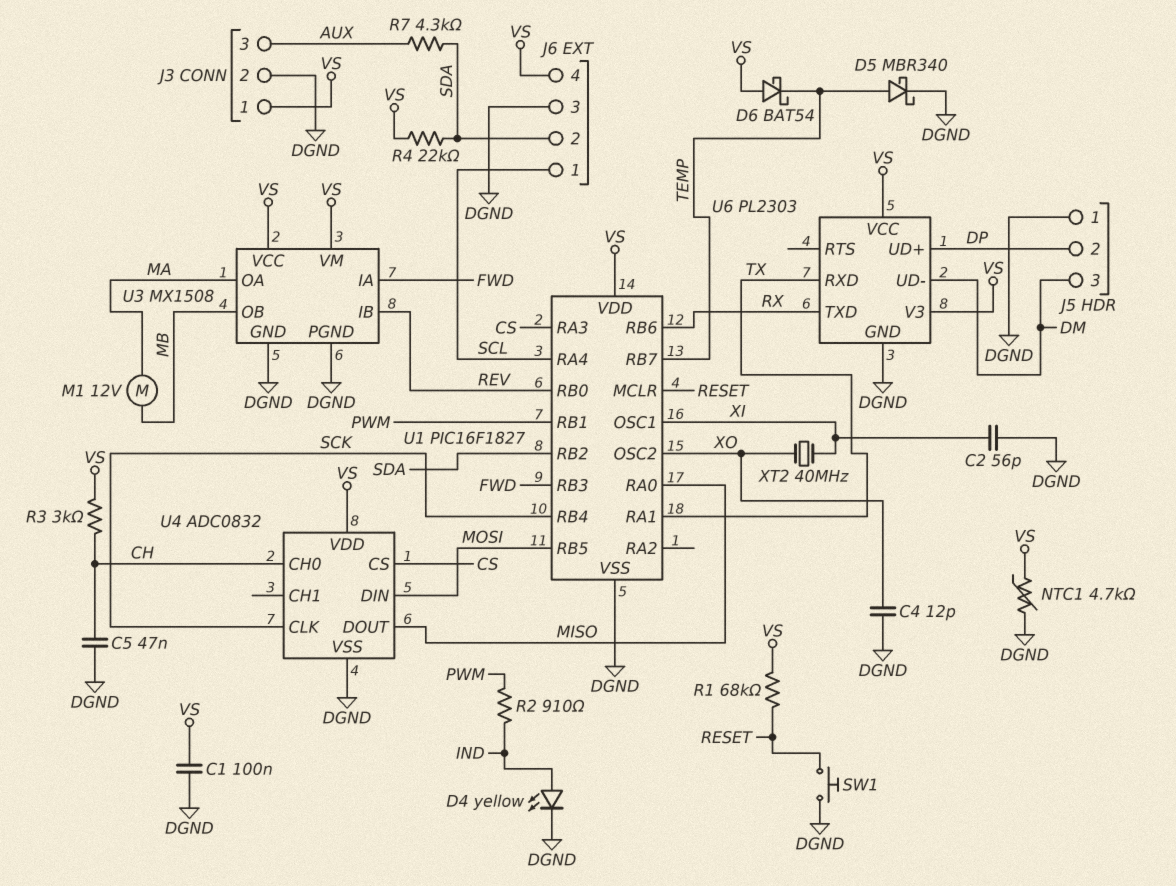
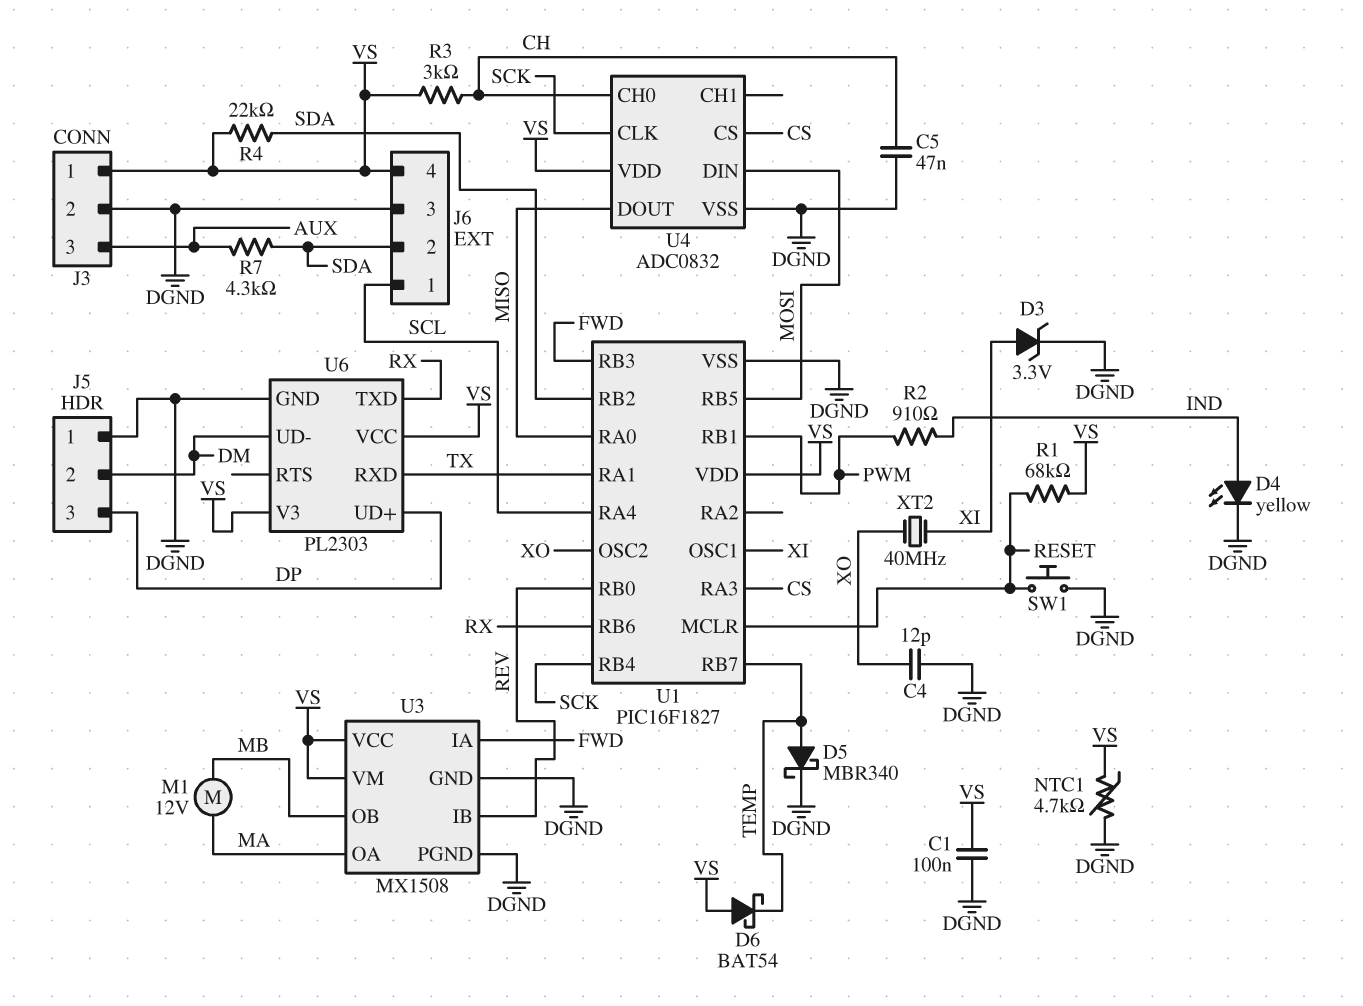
C2: 56pF (DGND, XI) -> none
D3: none -> zener 3.3V (A XI, K DGND)
J5 pin 2: DP -> DM
J5 pin 3: DM -> DP

